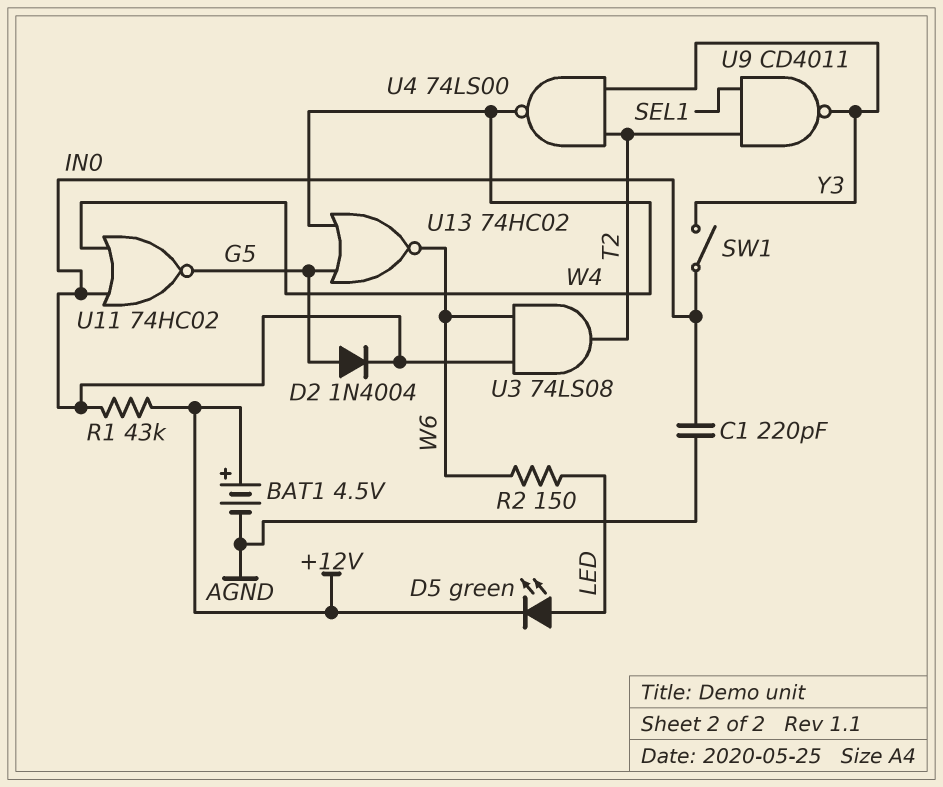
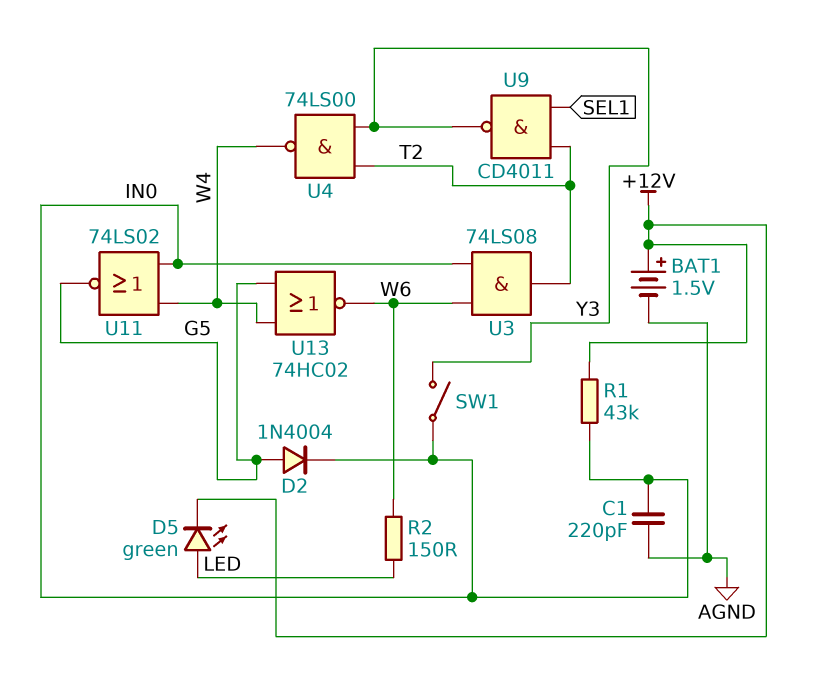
BAT1: 4.5V (plus +12V, minus AGND) -> 1.5V (plus +12V, minus AGND)
U11: NOR 74HC02 (in IN0, in W4, out G5) -> NOR 74LS02 (in IN0, in W4, out G5)

